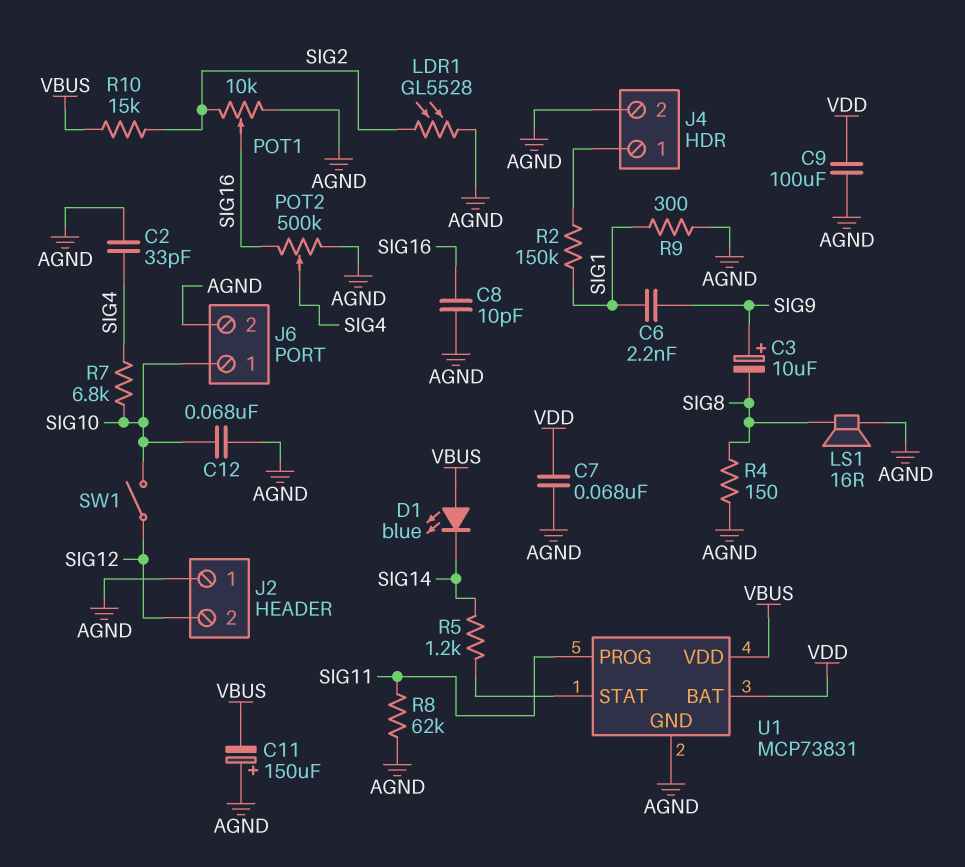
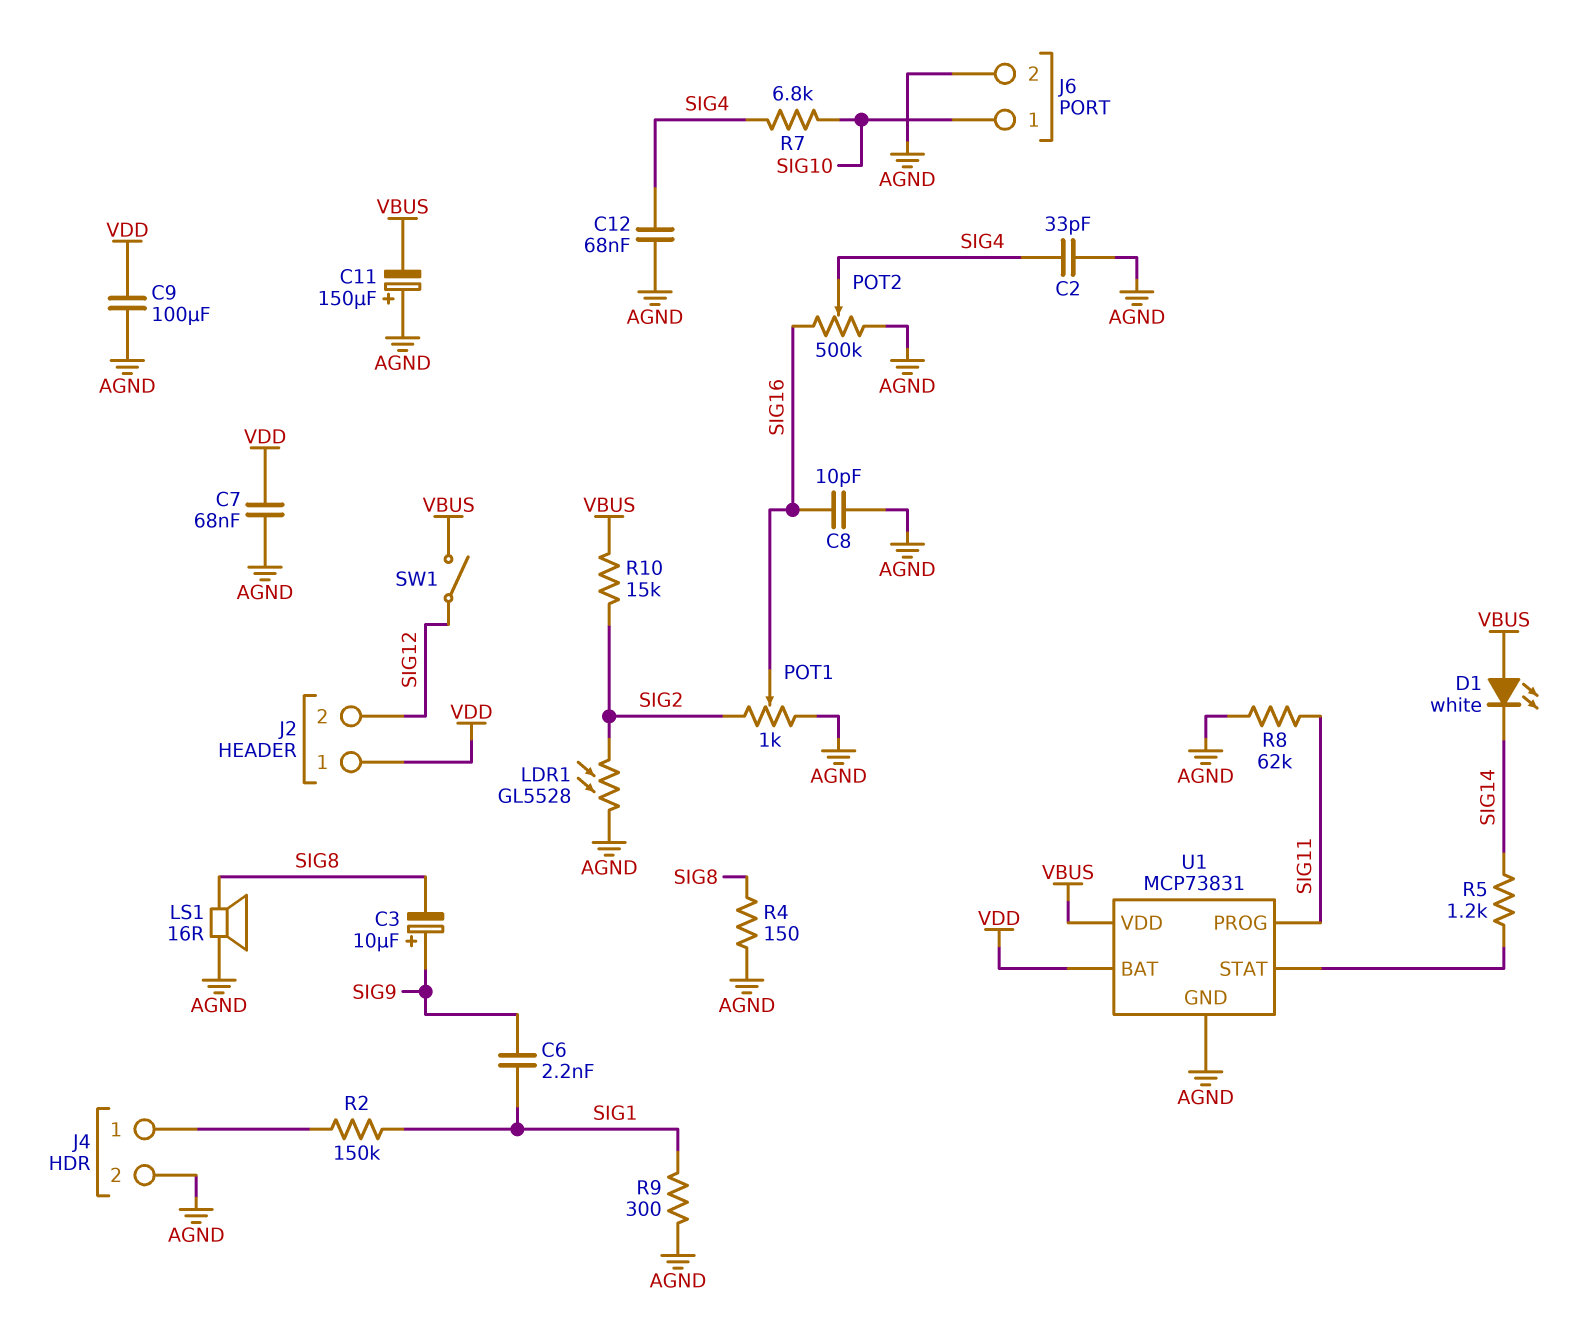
C12: 68nF (AGND, SIG10) -> 68nF (AGND, SIG4)
D1: LED blue (A VBUS, K SIG14) -> LED white (A VBUS, K SIG14)
J2 pin 1: AGND -> VDD
POT1: 10k (AGND, SIG2, wiper SIG16) -> 1k (AGND, SIG2, wiper SIG16)
SW1: switch (SIG10, SIG12) -> switch (SIG12, VBUS)

